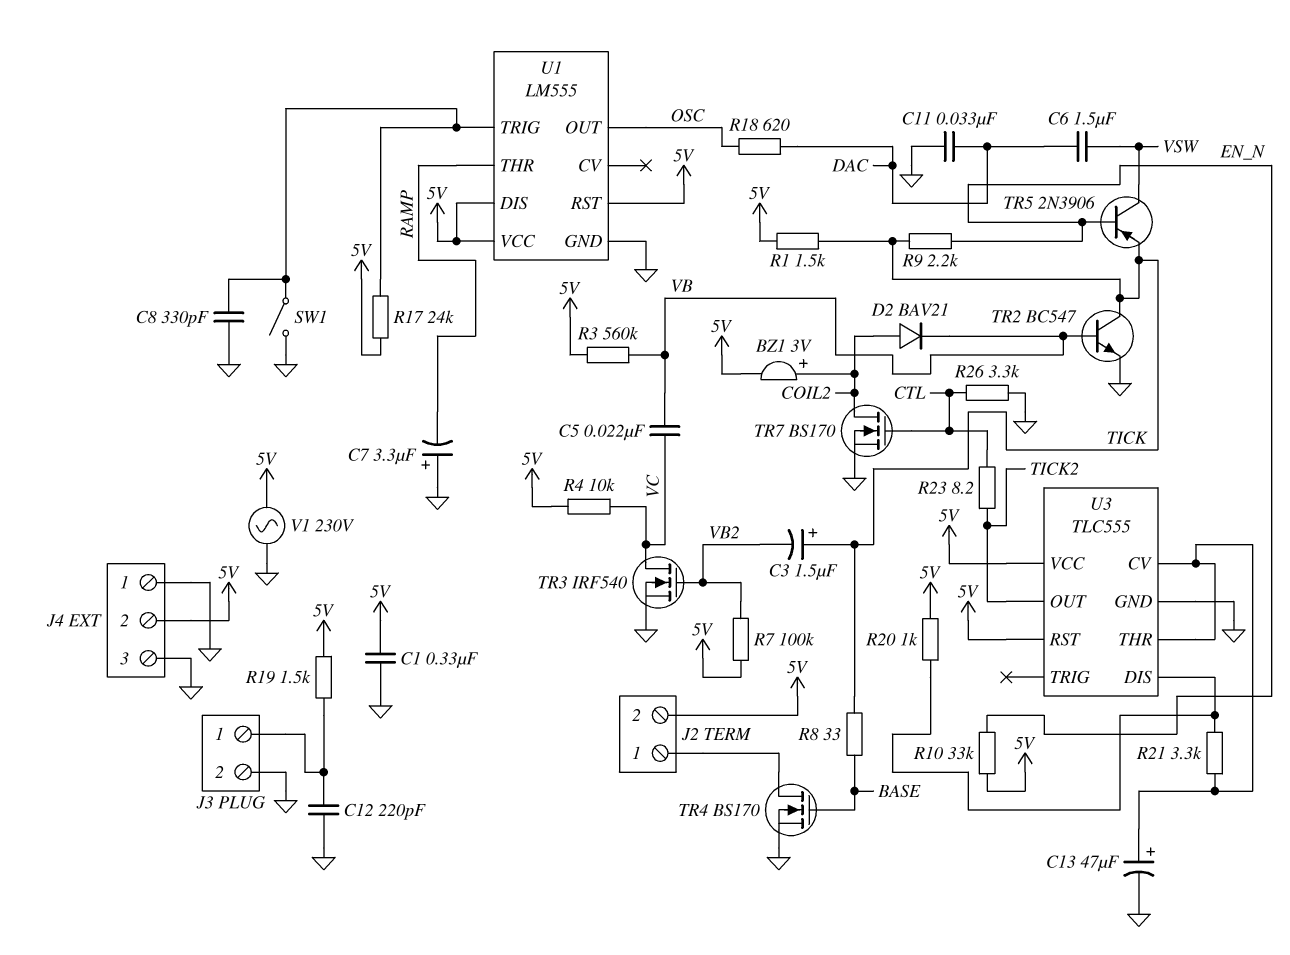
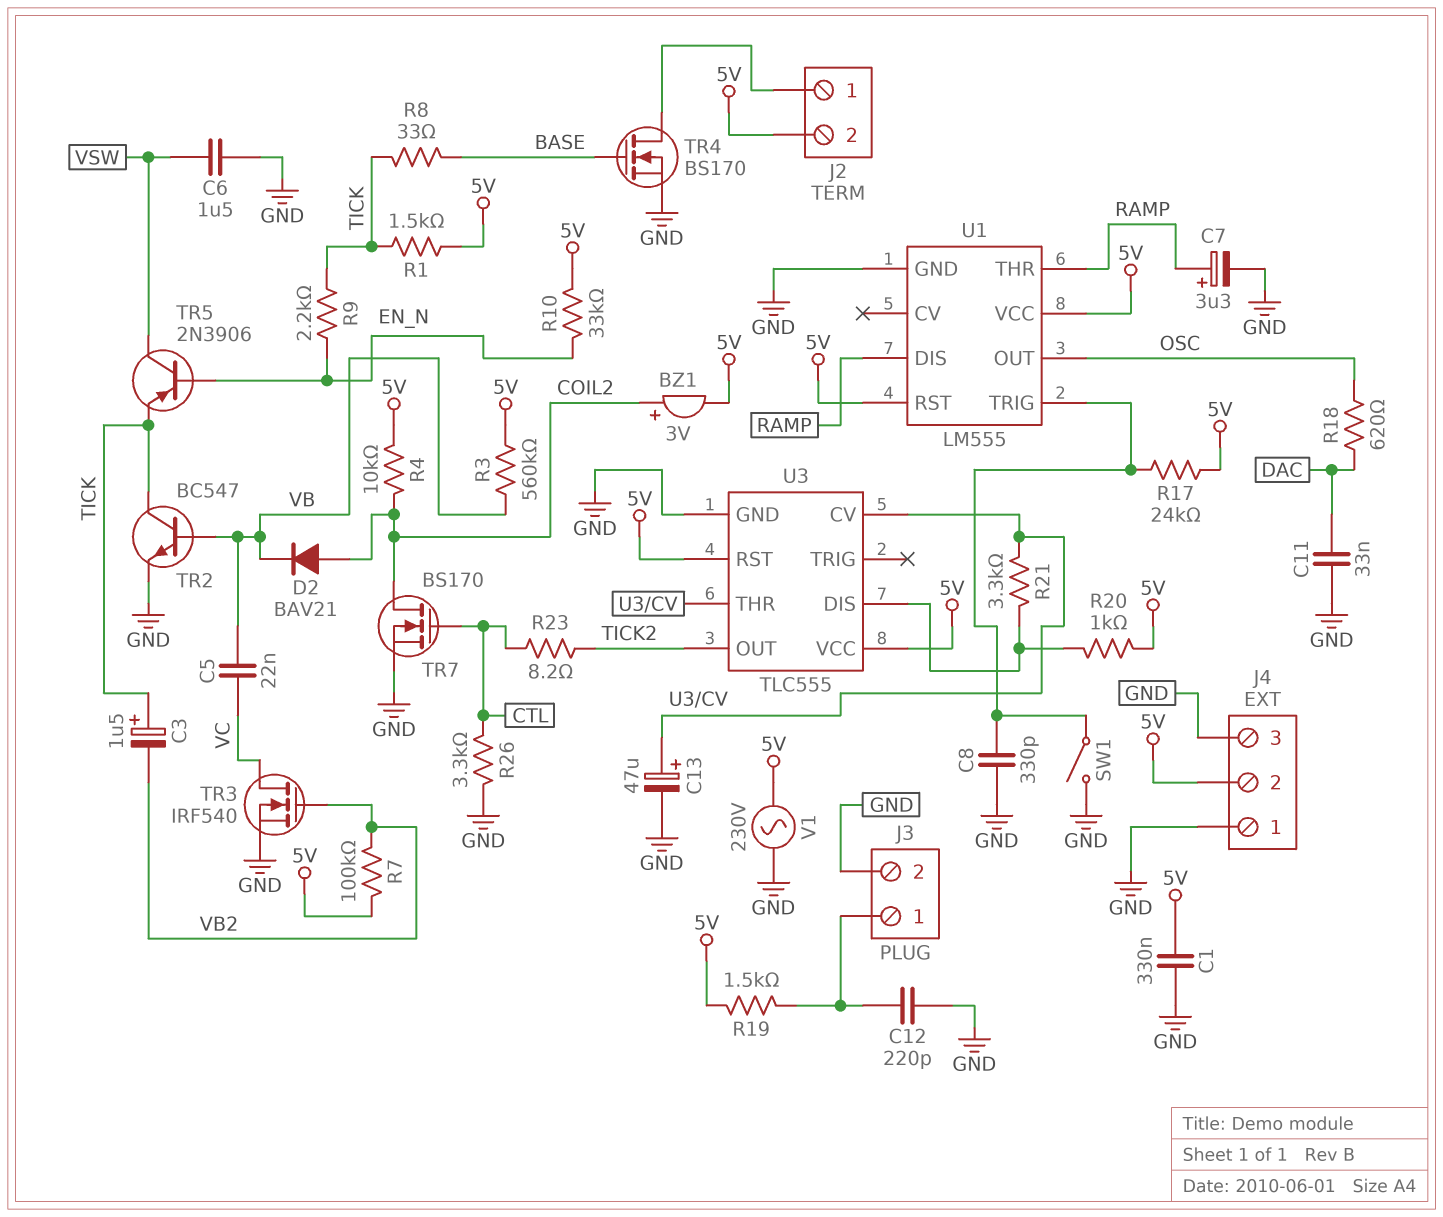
C6: 1.5uF (DAC, VSW) -> 1.5uF (GND, VSW)
C7: 3.3uF (plus GND, minus RAMP) -> 3.3uF (plus RAMP, minus GND)
R4: 10k (5V, VC) -> 10k (5V, COIL2)
U1 pin DIS: 5V -> RAMP

